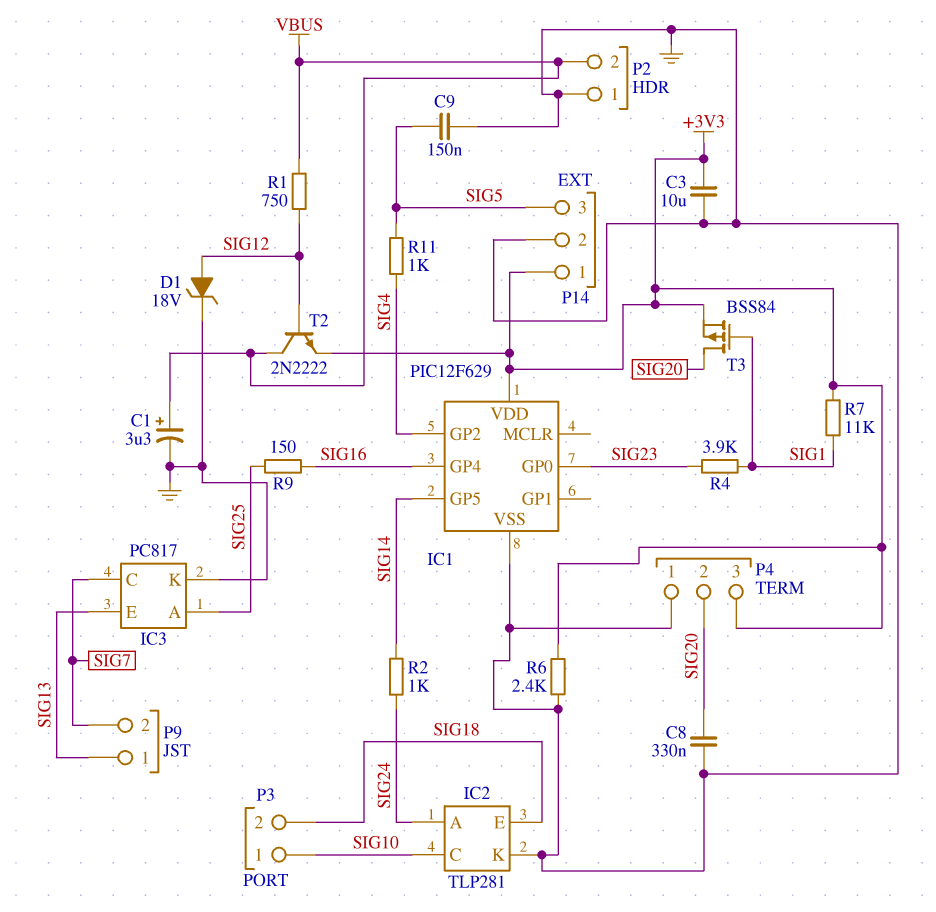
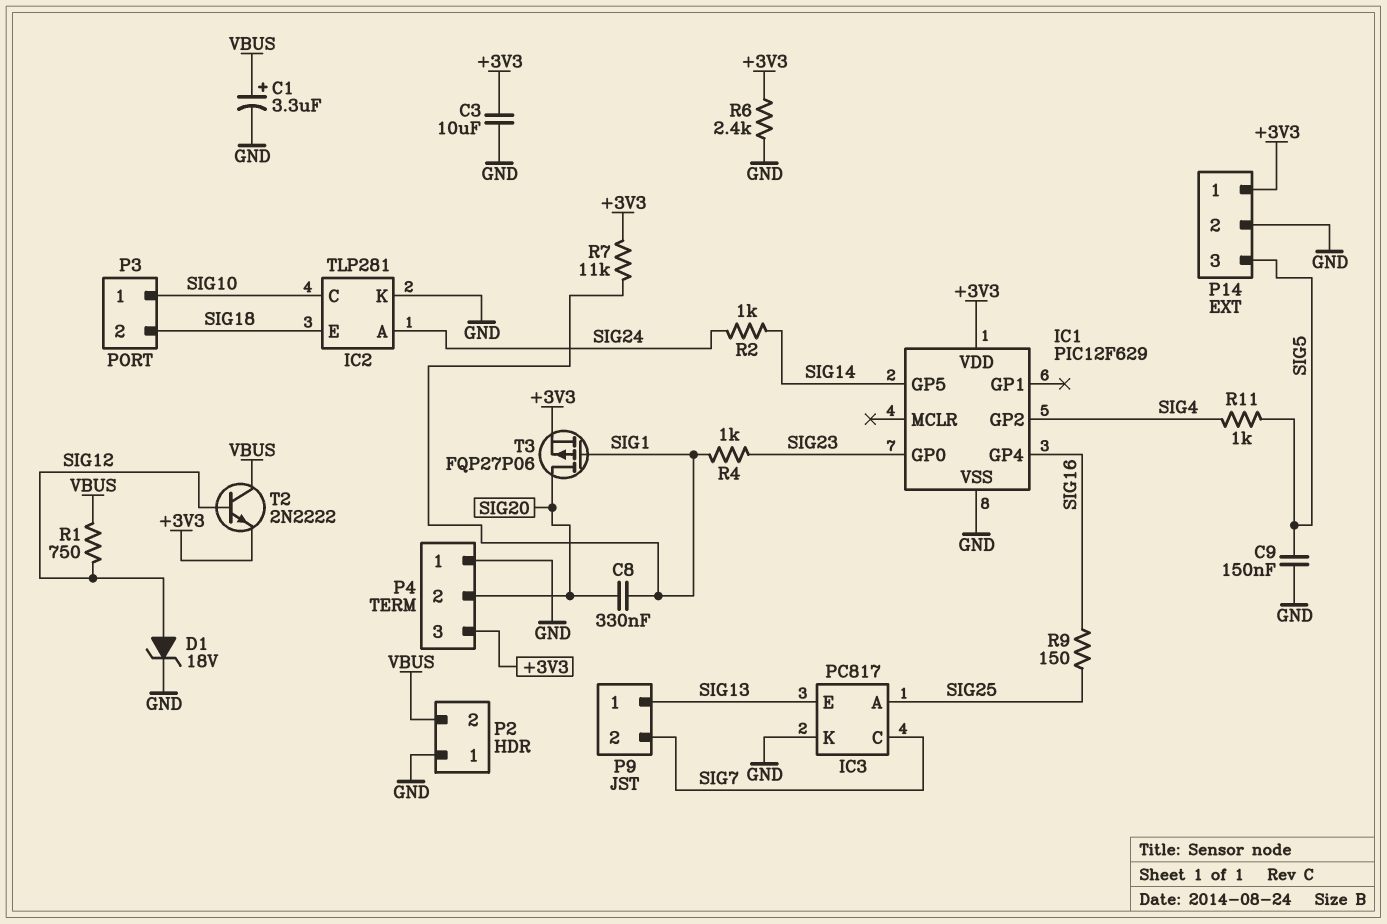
C8: 330nF (GND, SIG20) -> 330nF (SIG1, SIG20)
R4: 3.9k (SIG1, SIG23) -> 1k (SIG1, SIG23)
T3: PMOS BSS84 (G SIG1, D SIG20, S +3V3) -> PMOS FQP27P06 (G SIG1, D SIG20, S +3V3)

